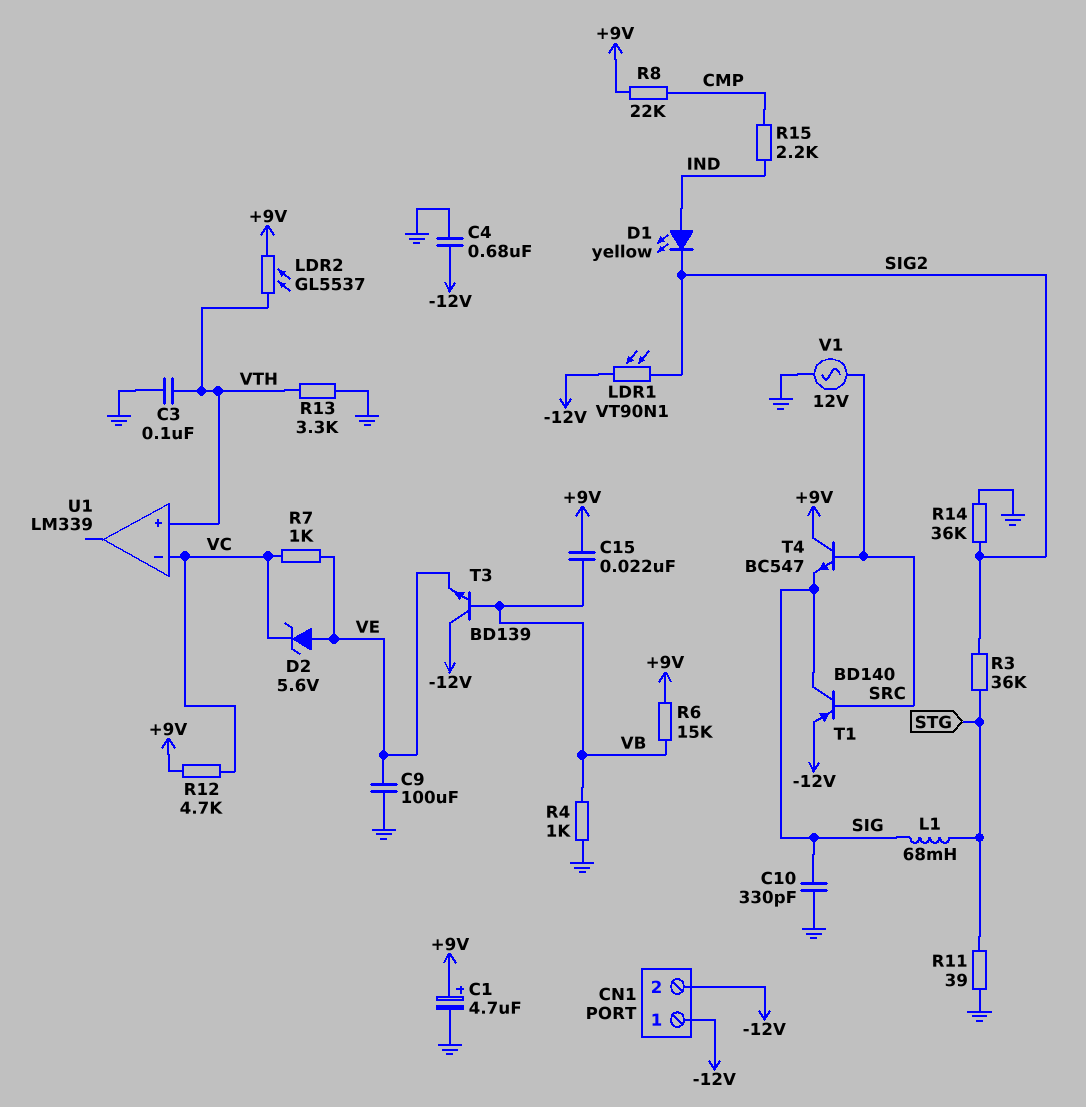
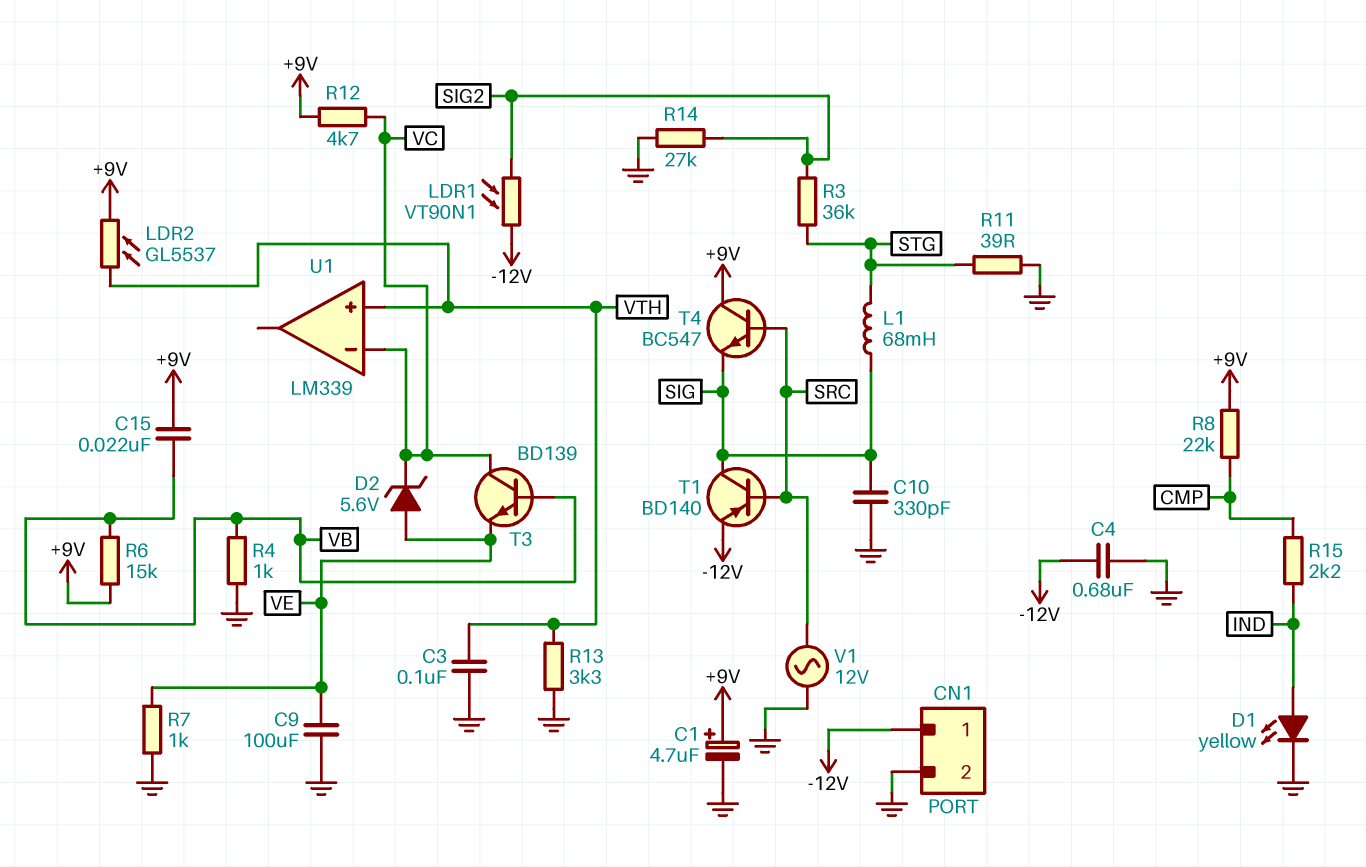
CN1 pin 2: -12V -> GND
D1: LED yellow (A IND, K SIG2) -> LED yellow (A IND, K GND)
R7: 1k (VC, VE) -> 1k (GND, VE)
R14: 36k (GND, SIG2) -> 27k (GND, SIG2)
T3: NPN BD139 (B VB, C -12V, E VE) -> NPN BD139 (B VB, C VC, E VE)

